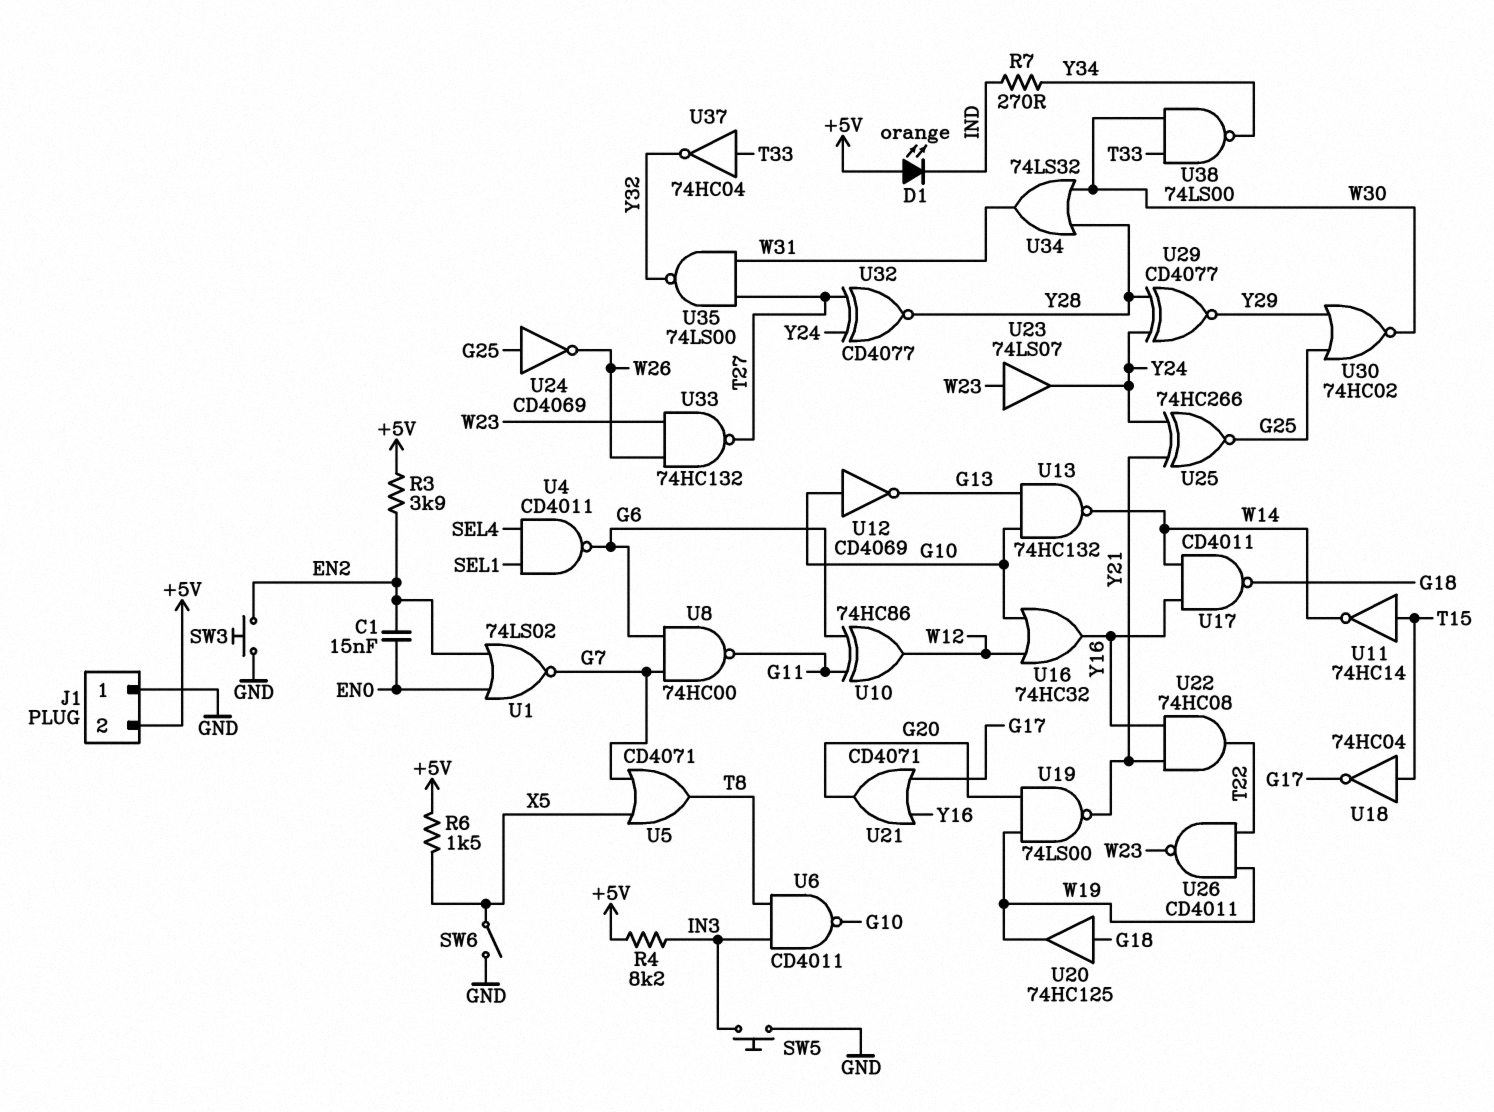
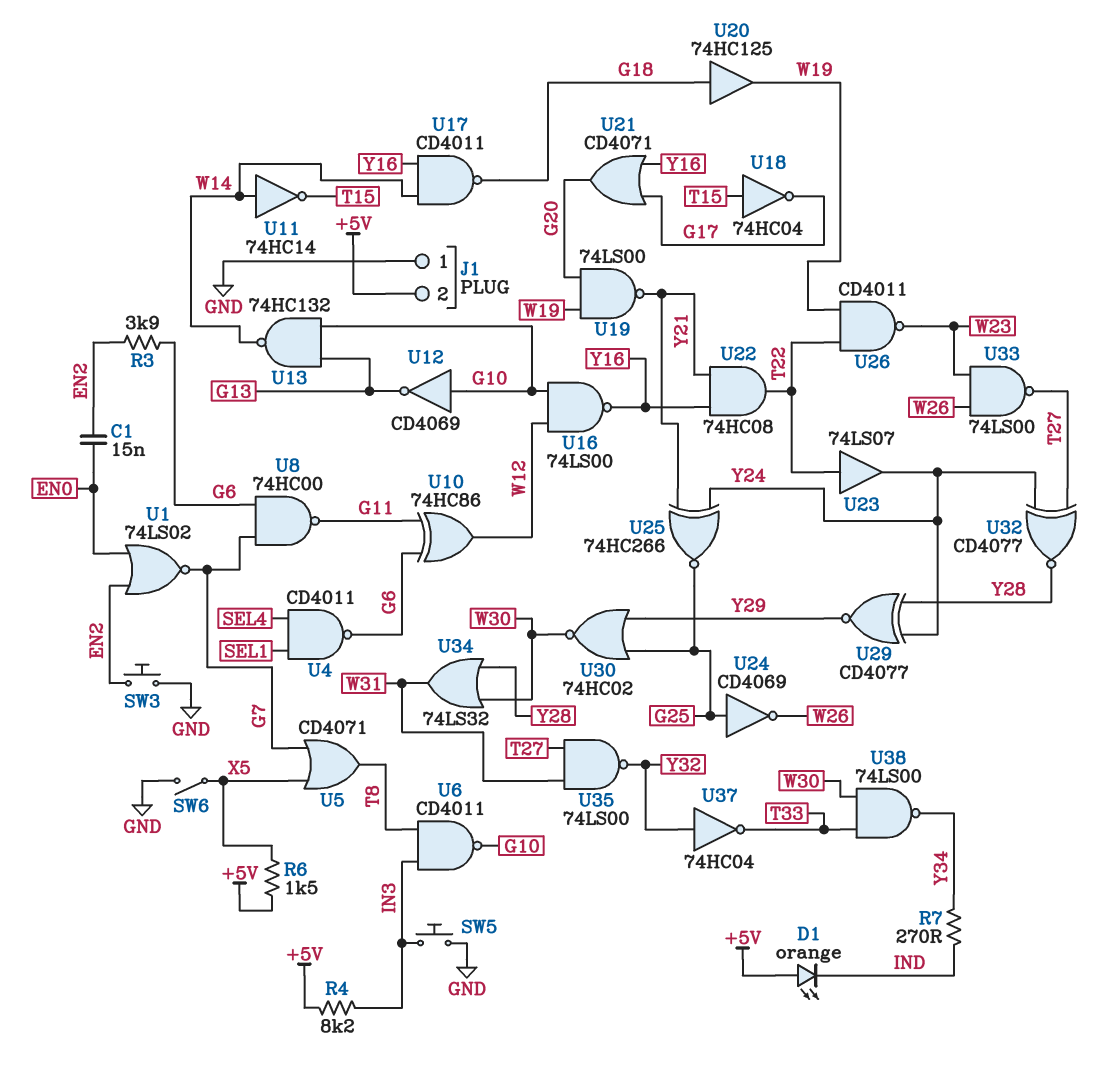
R3: 3.9k (+5V, EN2) -> 3.9k (EN2, G6)
U11: NOT 74HC14 (in T15, out W14) -> NOT 74HC14 (in W14, out T15)
U16: OR 74HC32 (in G10, in W12, out Y16) -> NAND 74LS00 (in G10, in W12, out Y16)
U23: buffer 74LS07 (in W23, out Y24) -> buffer 74LS07 (in T22, out Y24)
U33: NAND 74HC132 (in W23, in W26, out T27) -> NAND 74LS00 (in W23, in W26, out T27)
U37: NOT 74HC04 (in T33, out Y32) -> NOT 74HC04 (in Y32, out T33)

